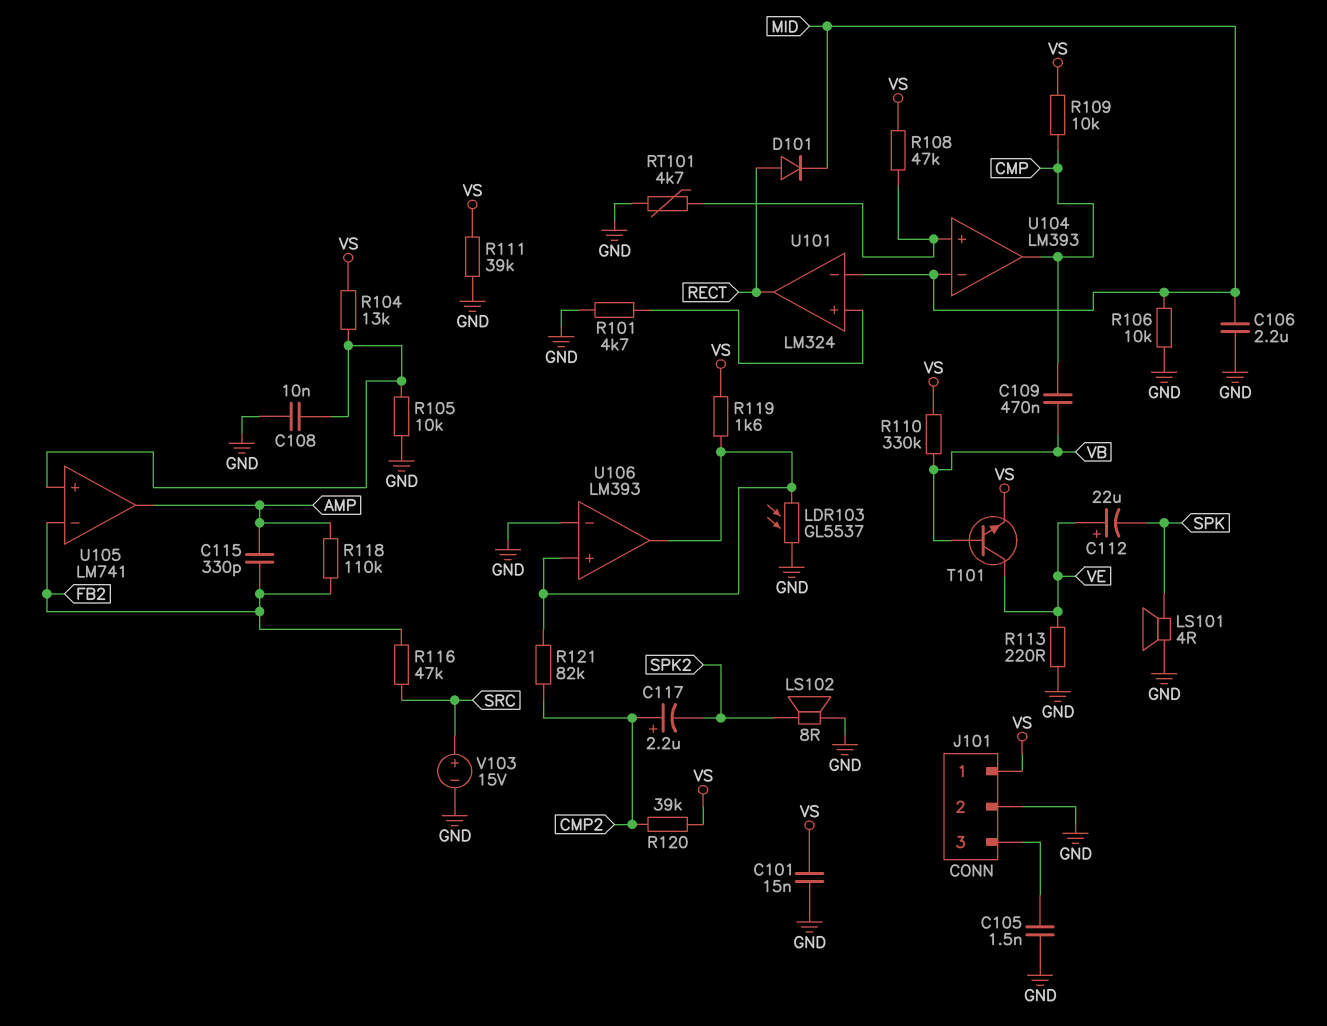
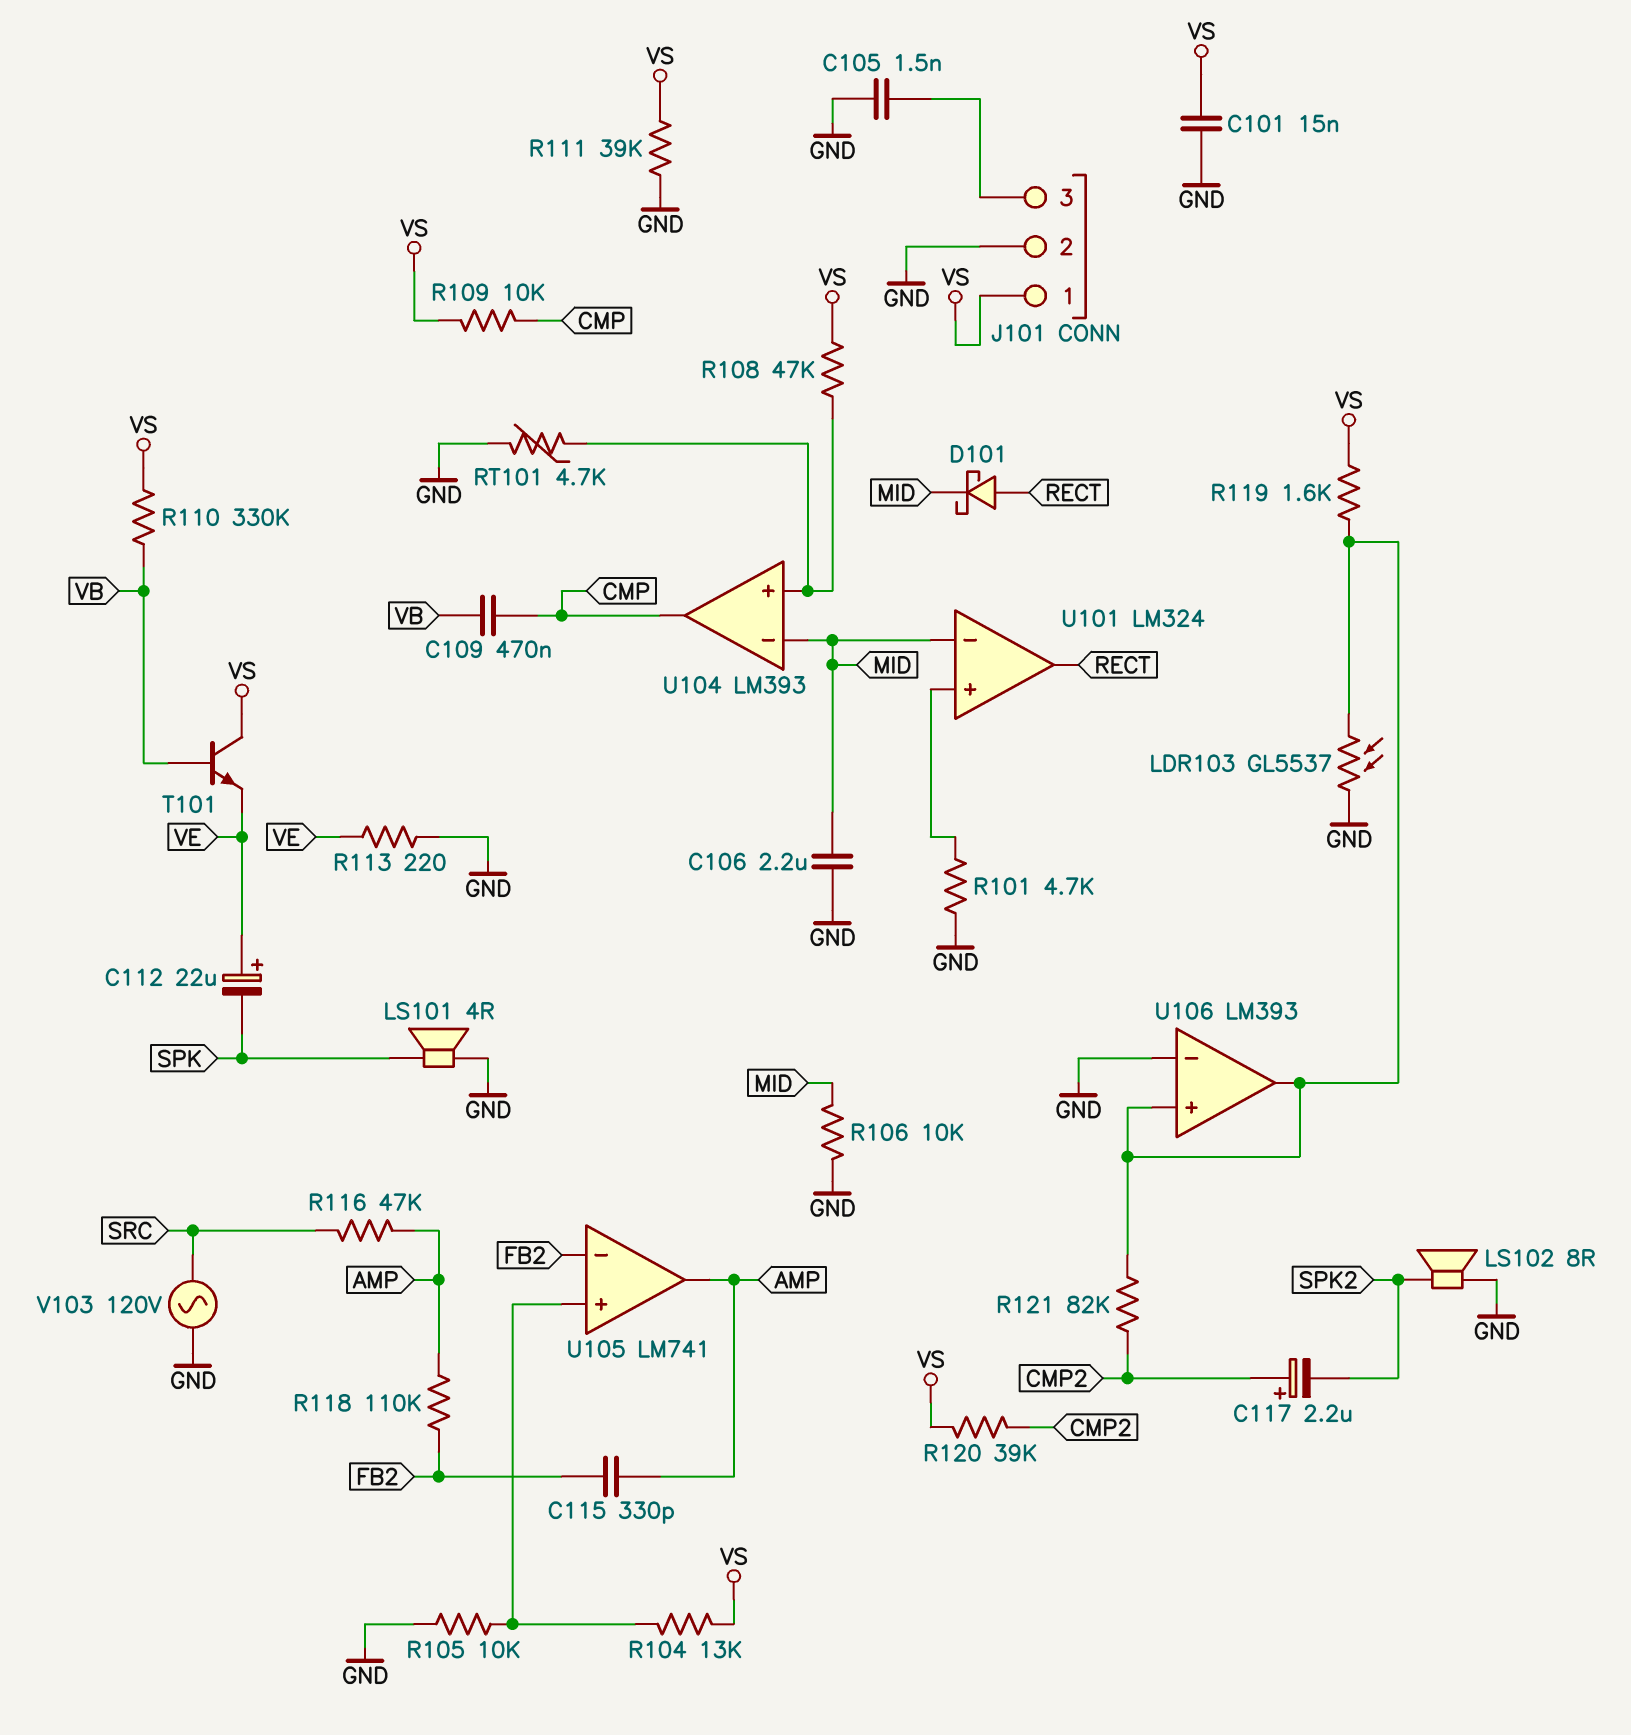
C108: 10nF (GND, U105/in+) -> none
D101: diode (A RECT, K MID) -> schottky (A RECT, K MID)
R116: 47k (FB2, SRC) -> 47k (AMP, SRC)
T101: NPN (B VB, C VE, E VS) -> NPN (B VB, C VS, E VE)
V103: 15V (plus SRC, minus GND) -> AC 120V (GND, SRC)

